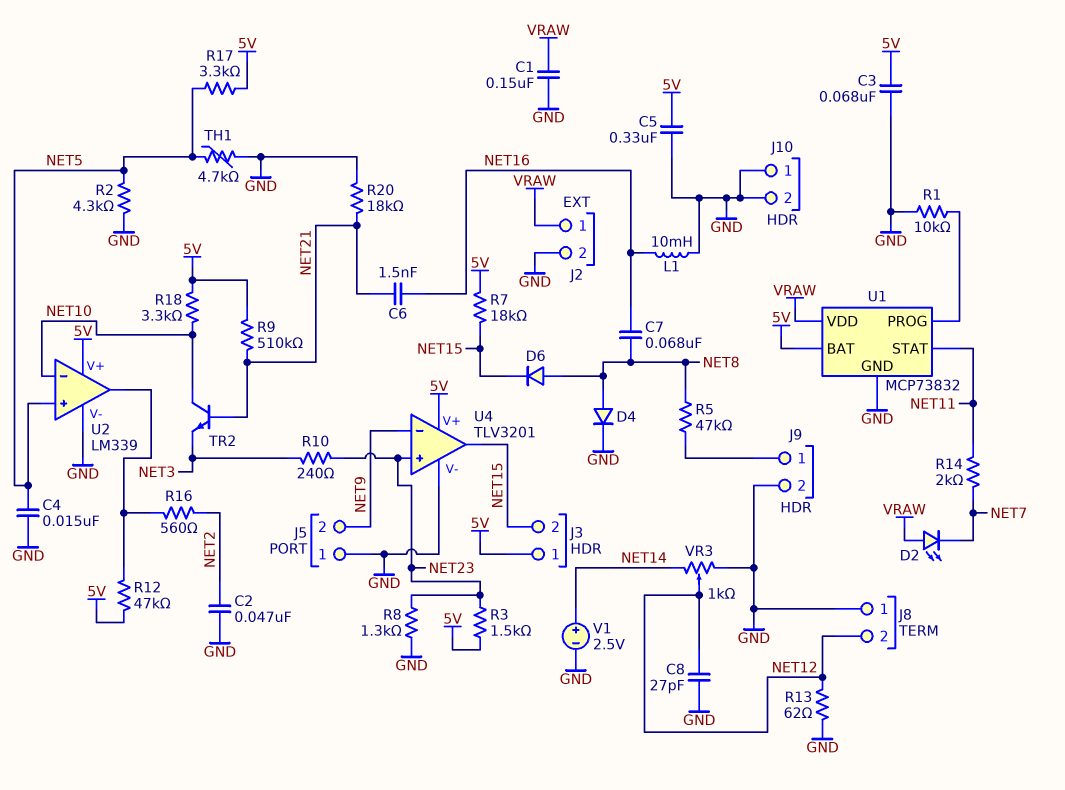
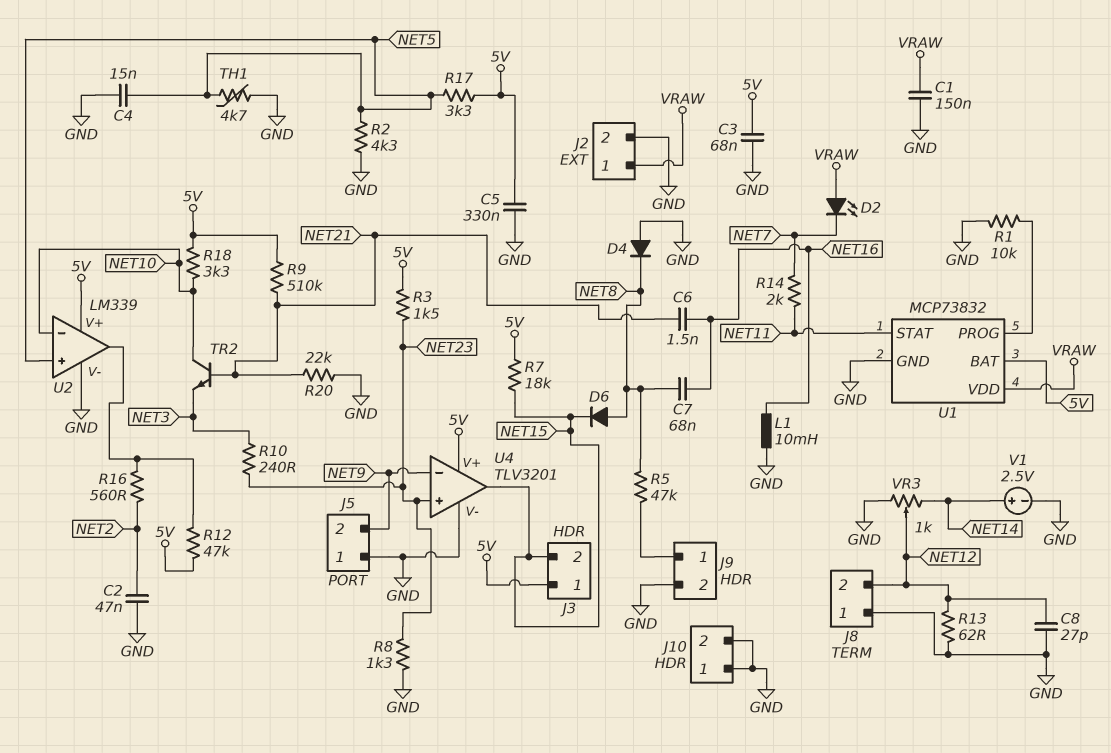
D4: diode (A NET8, K GND) -> diode (A GND, K NET8)
R20: 18k (GND, NET21) -> 22k (GND, NET21)

